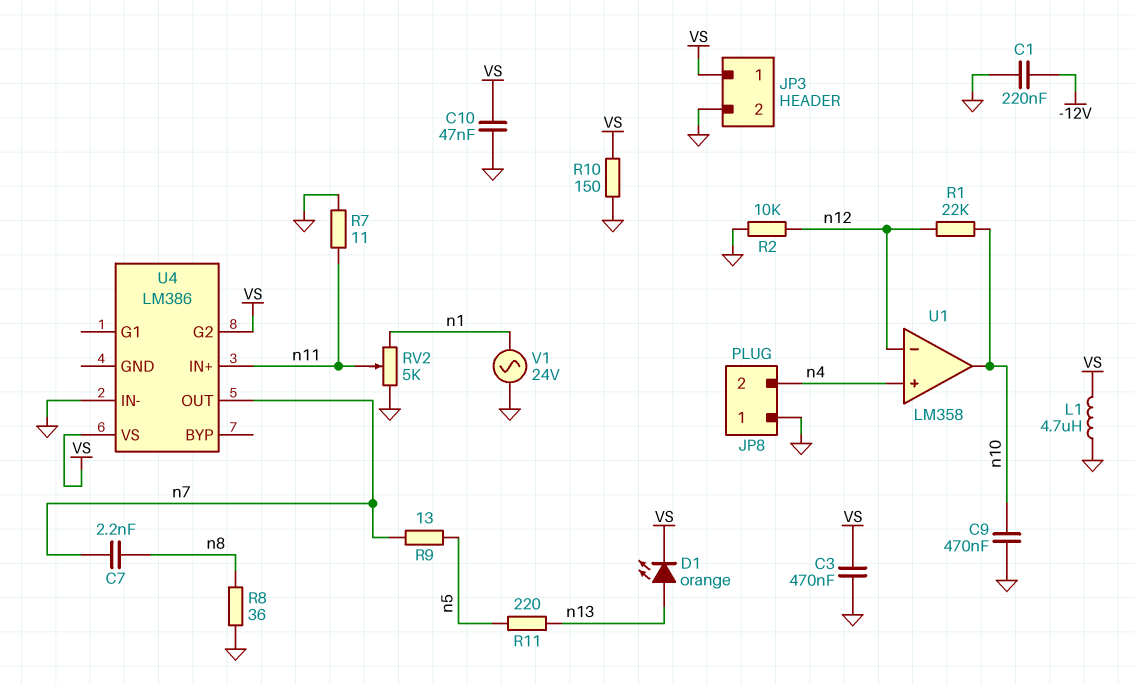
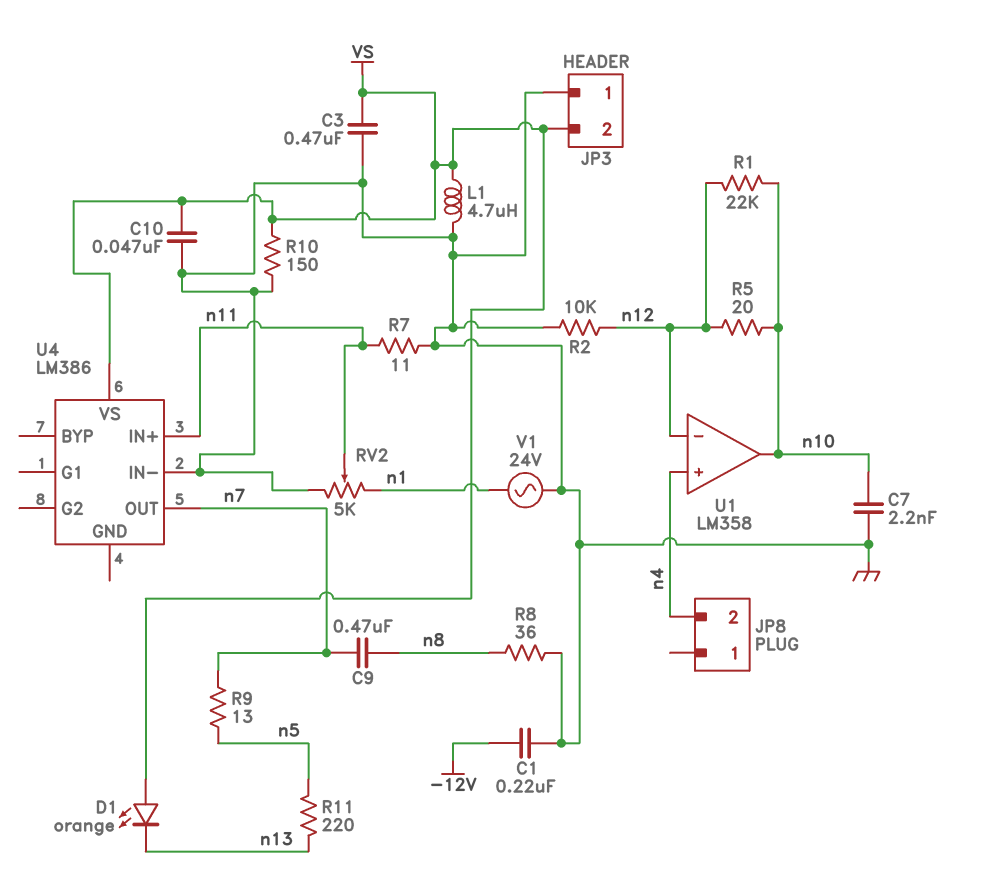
C7: 2.2nF (n7, n8) -> 2.2nF (GND, n10)
C9: 470nF (GND, n10) -> 470nF (n7, n8)
D1: LED orange (A n13, K VS) -> LED orange (A VS, K n13)
JP3 pin 1: VS -> GND
JP3 pin 2: GND -> VS
JP8 pin 1: GND -> none
R5: none -> 20 (n10, n12)
U4 pin G2: VS -> none

